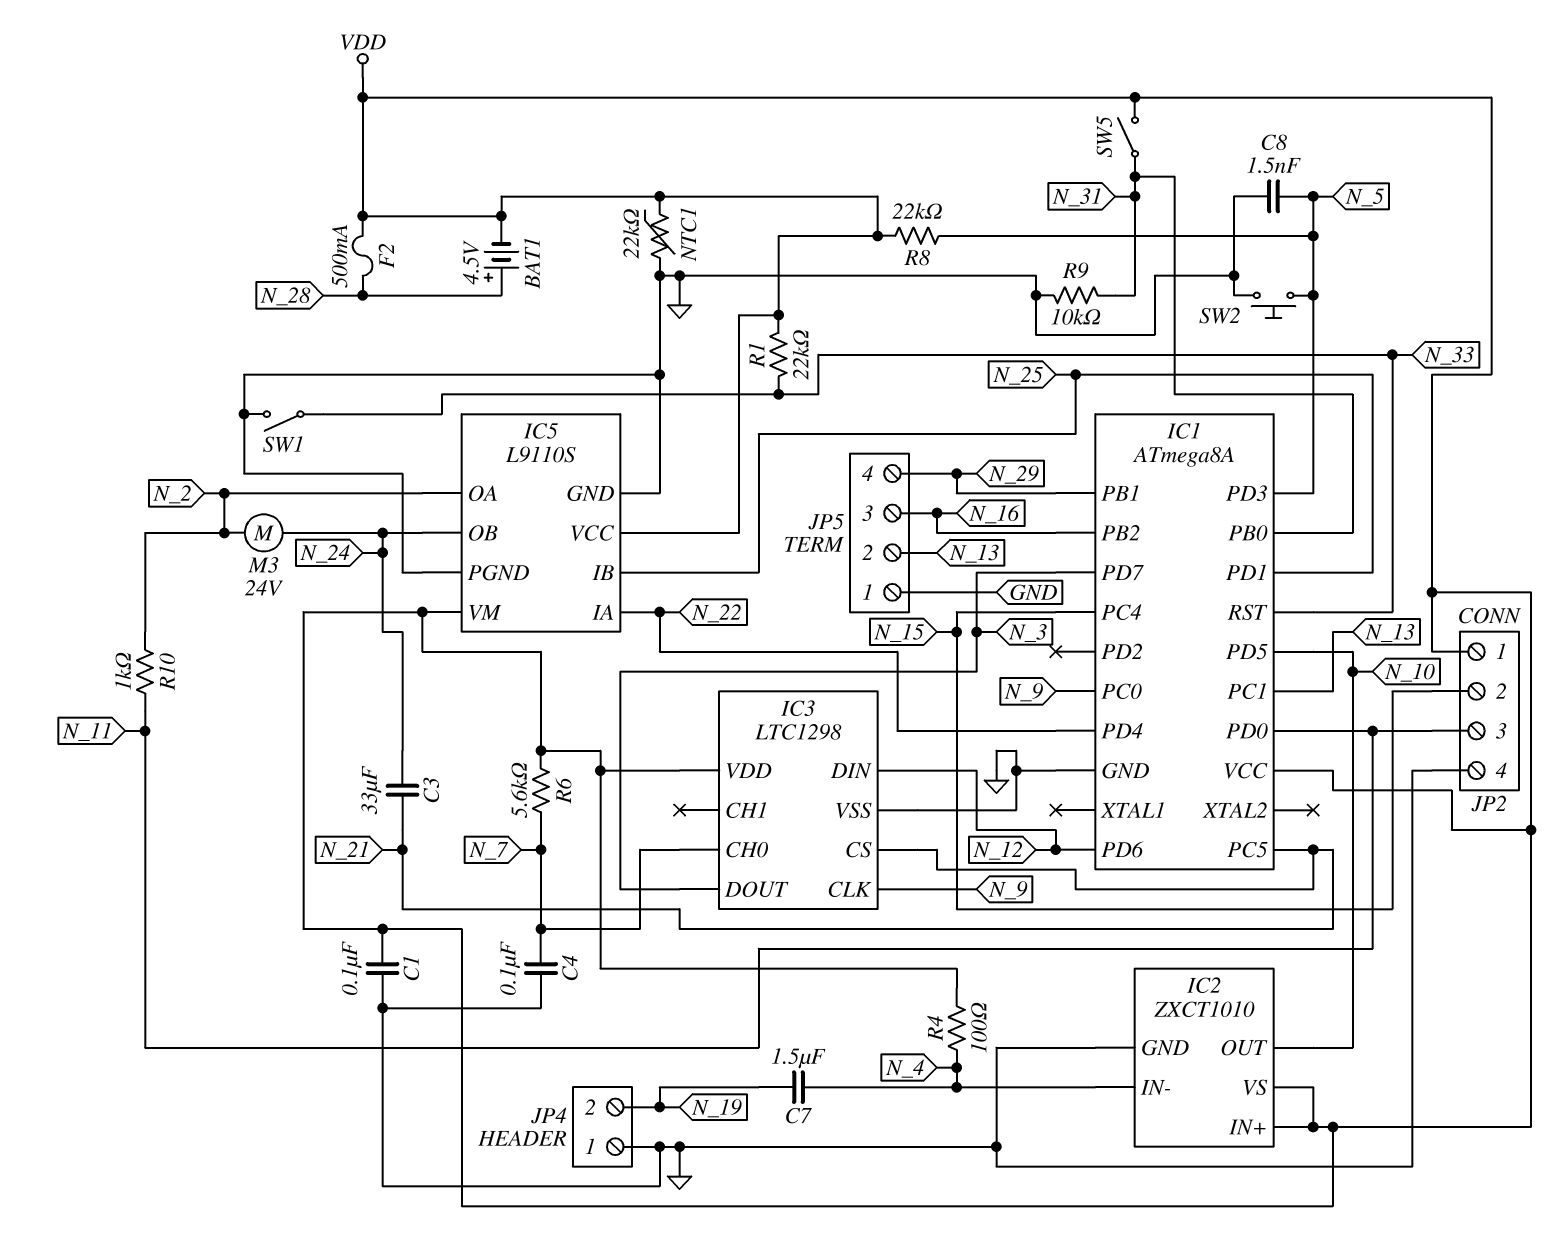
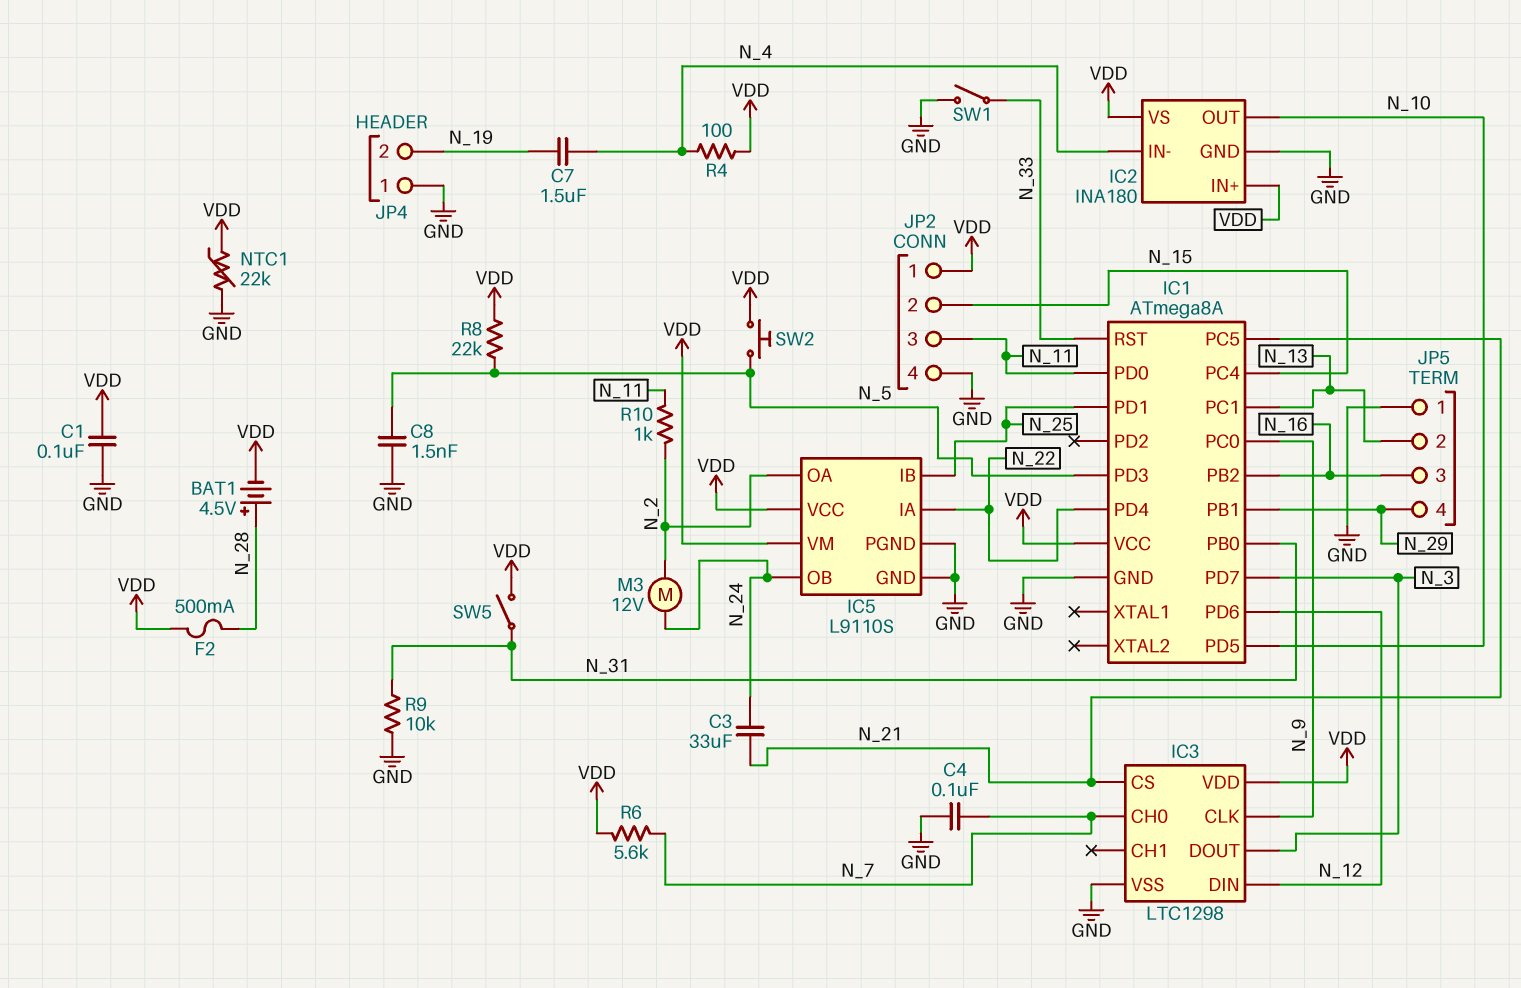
IC2: ZXCT1010 -> INA180
M3: motor 24V (N_2, N_24) -> motor 12V (N_2, N_24)
R1: 22k (N_33, VDD) -> none
SW2: button (GND, N_5) -> button (N_5, VDD)

